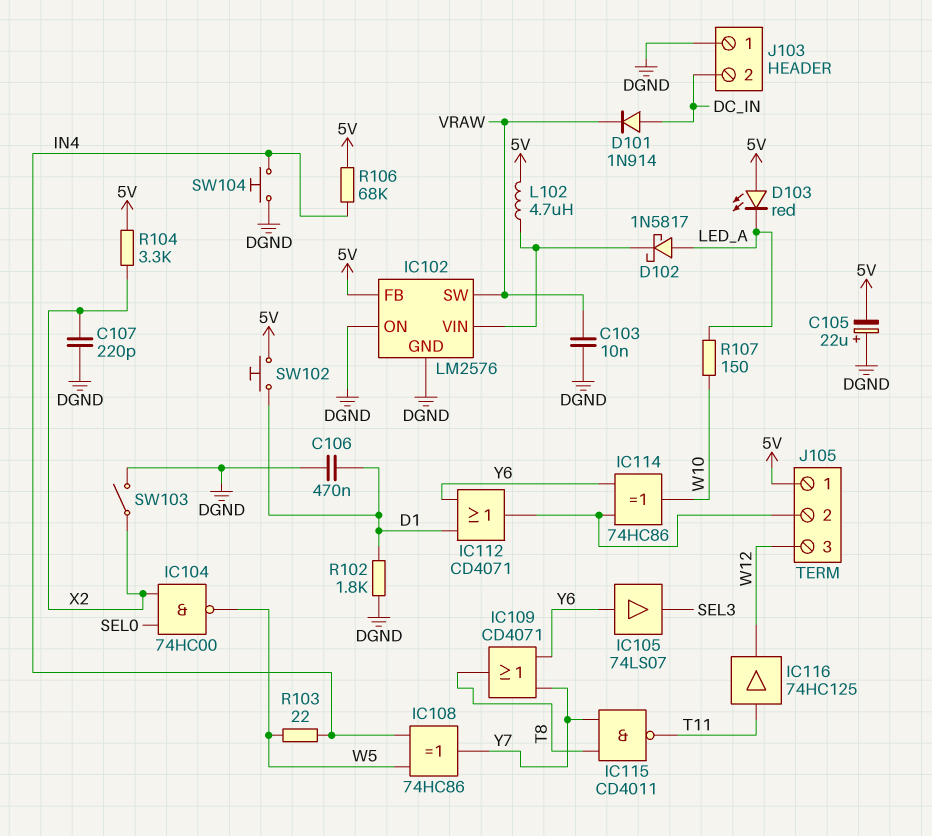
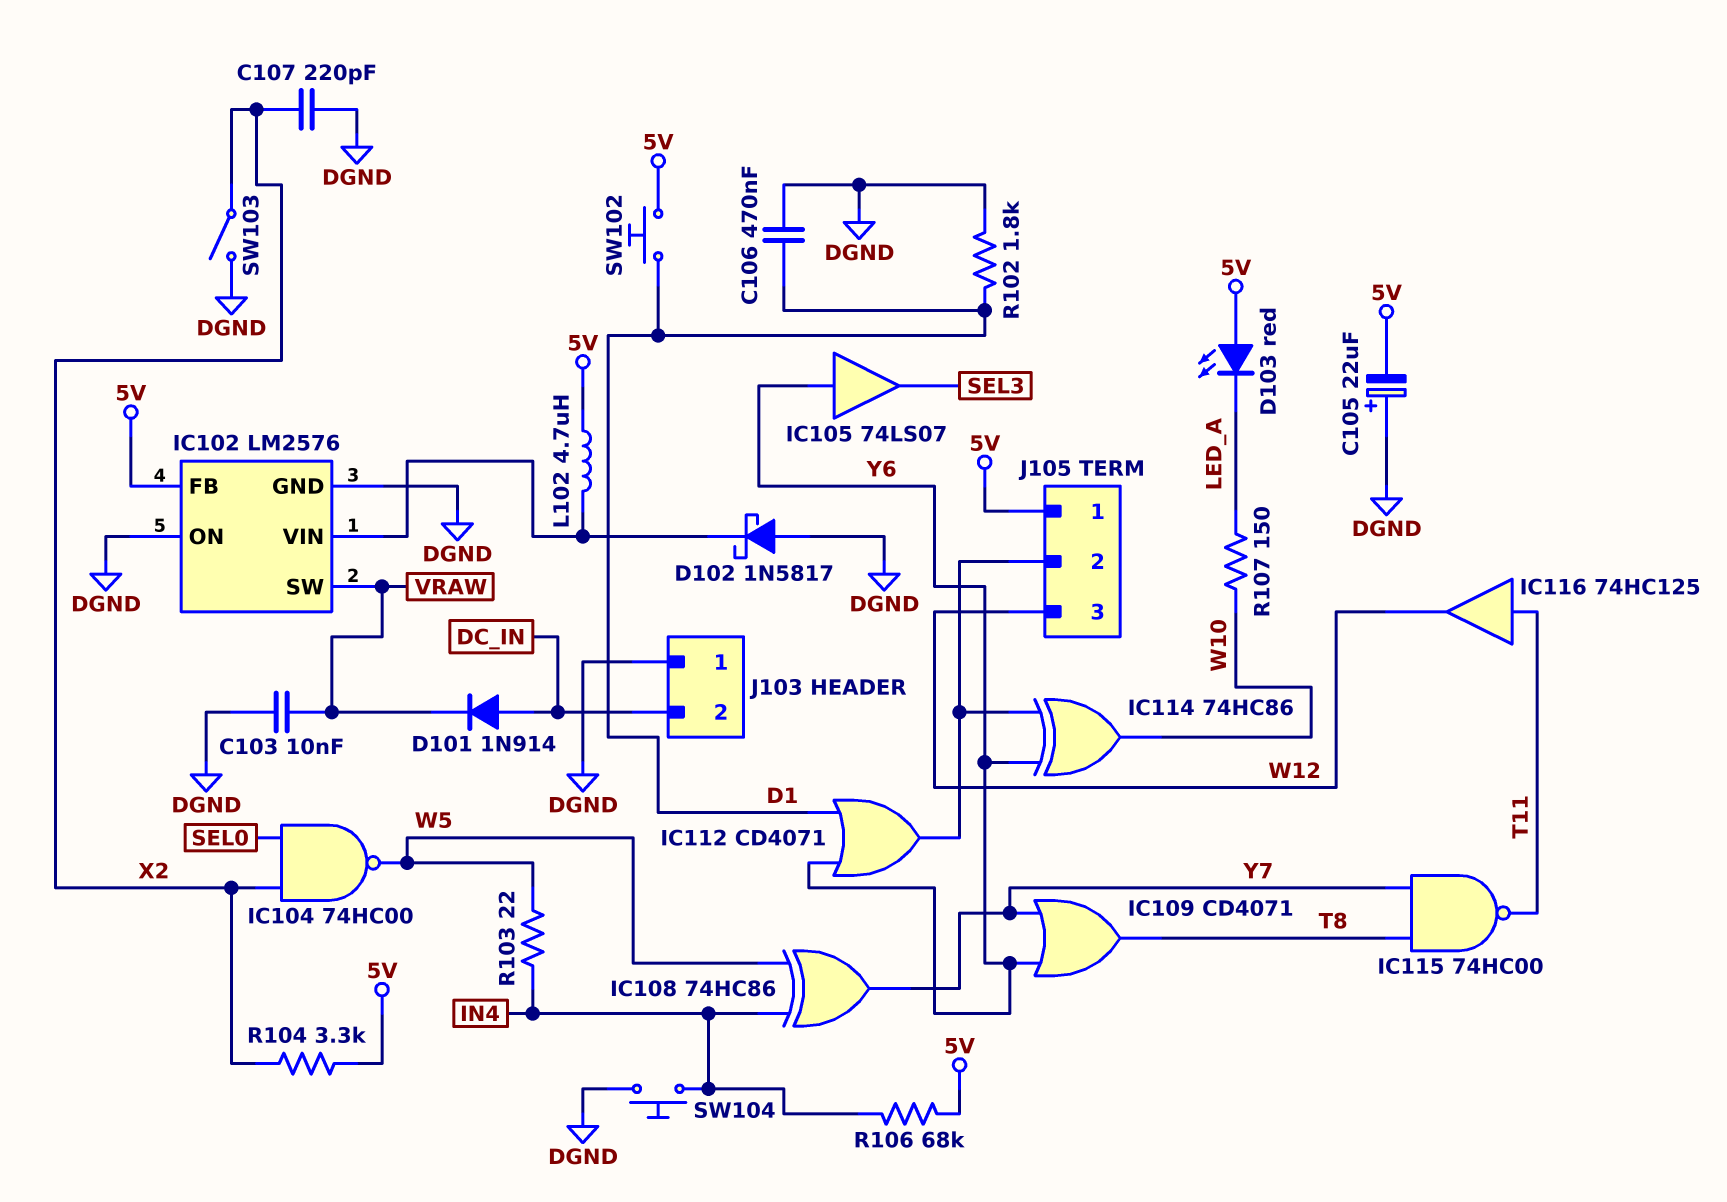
D102: schottky 1N5817 (A LED_A, K IC102/VIN) -> schottky 1N5817 (A DGND, K IC102/VIN)
IC115: NAND CD4011 (in T8, in Y7, out T11) -> NAND 74HC00 (in T8, in Y7, out T11)

